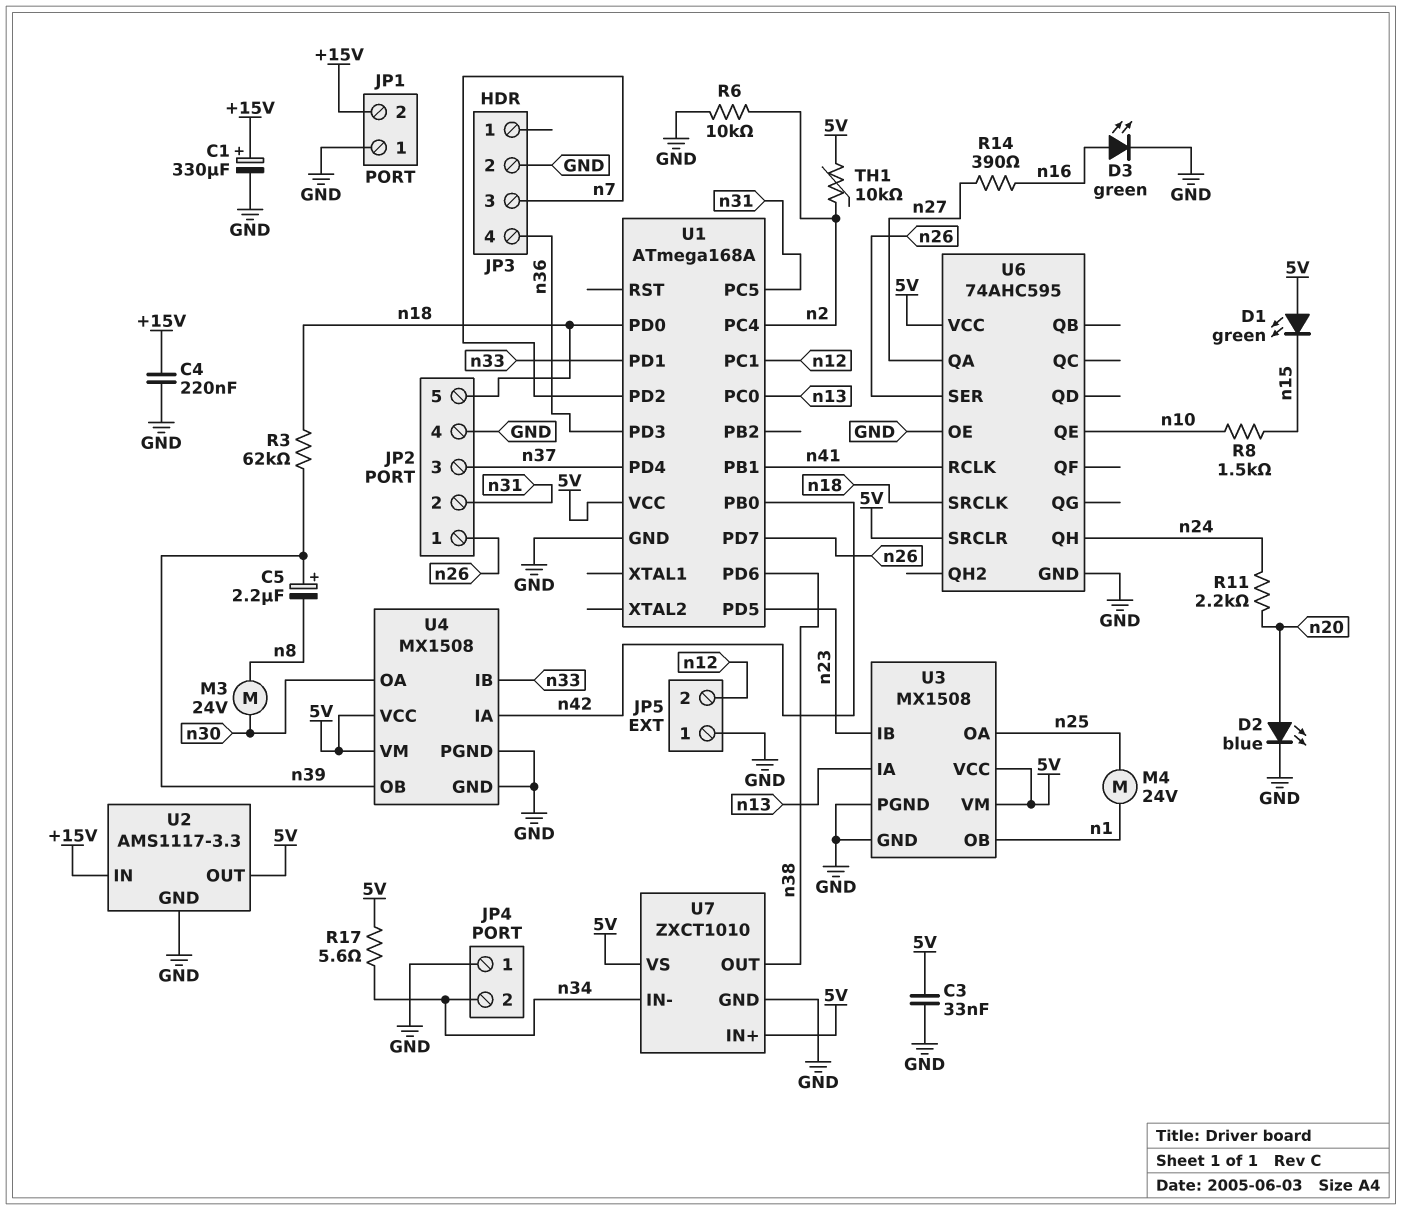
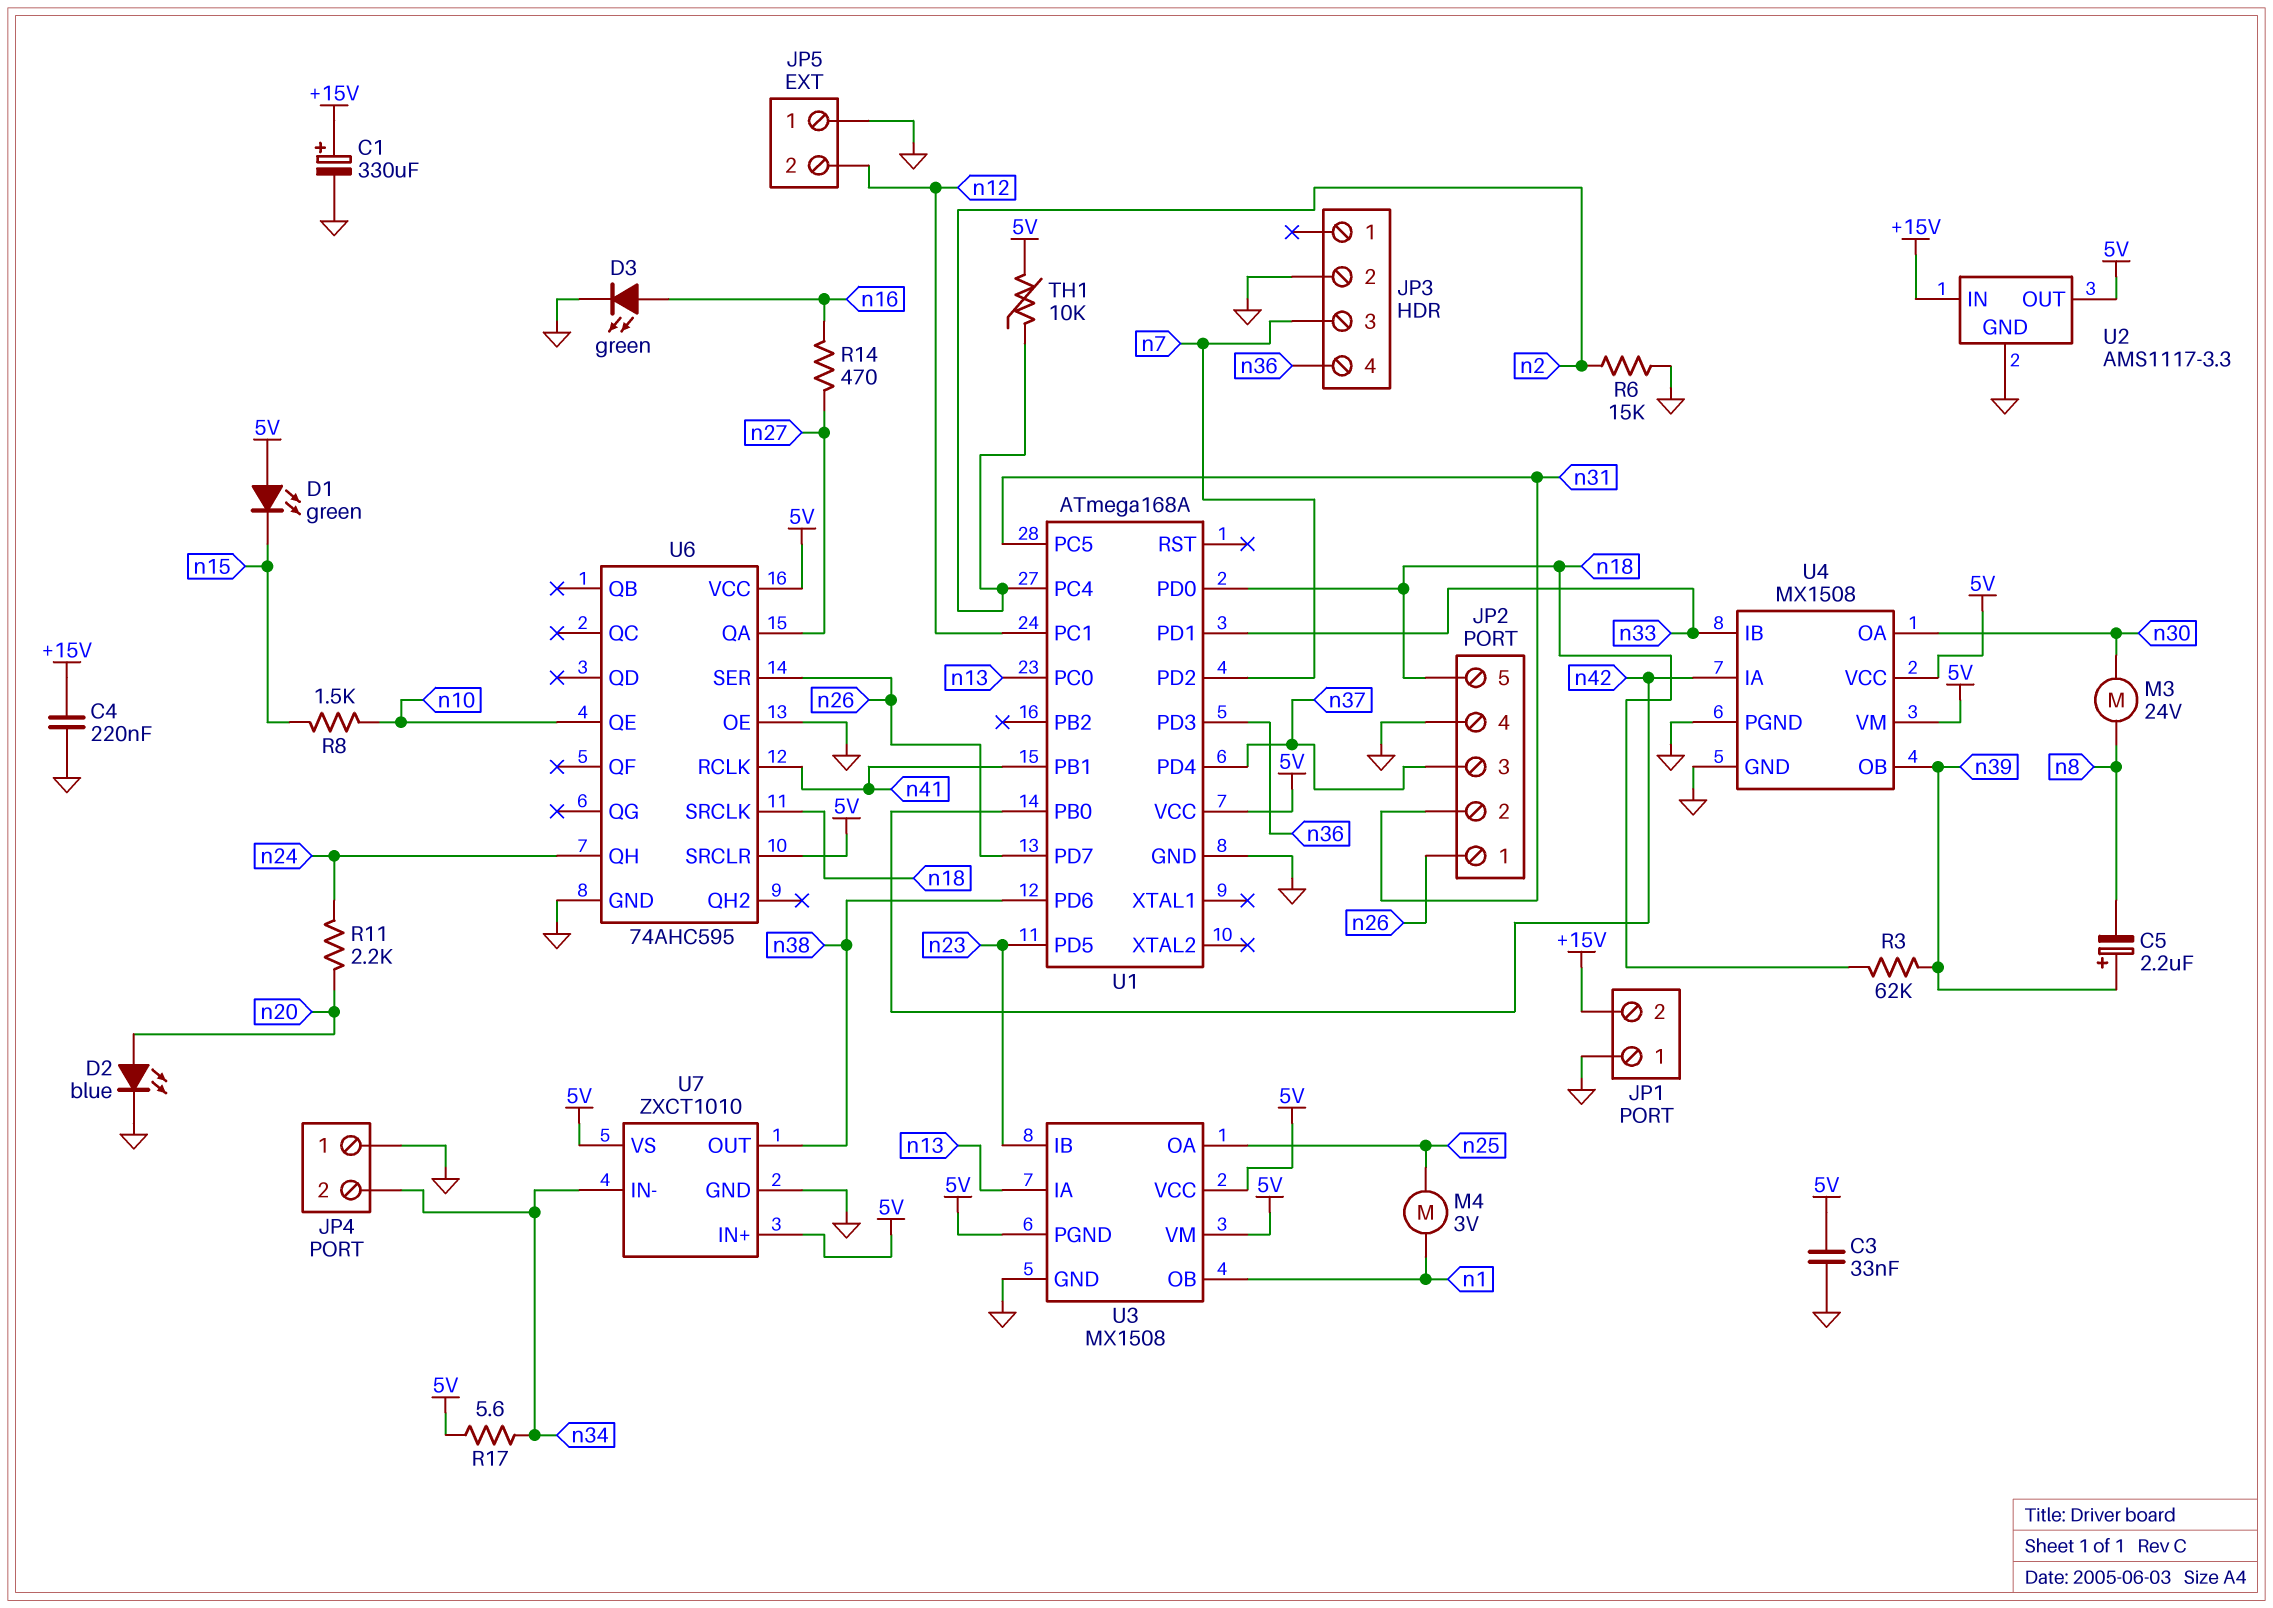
M4: motor 24V (n1, n25) -> motor 3V (n1, n25)
R6: 10k (GND, n2) -> 15k (GND, n2)
R14: 390 (n16, n27) -> 470 (n16, n27)
U3 pin PGND: GND -> 5V

